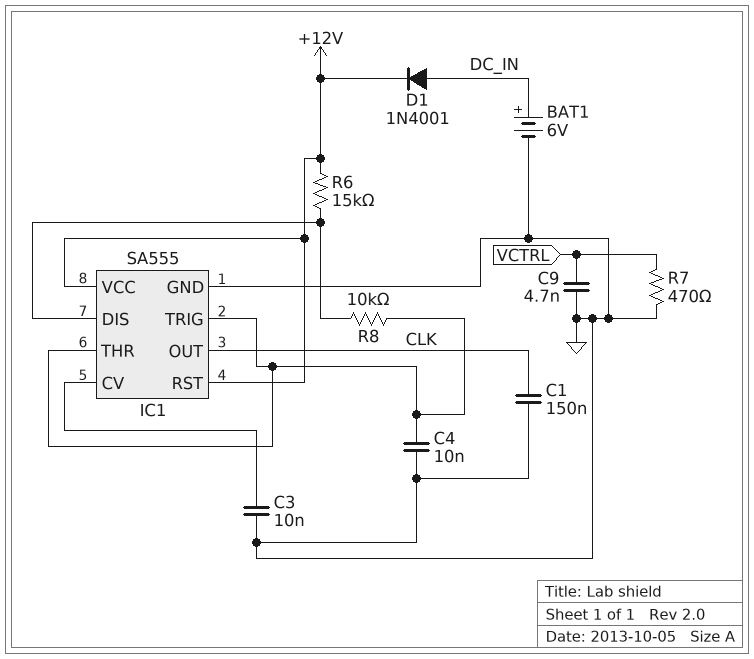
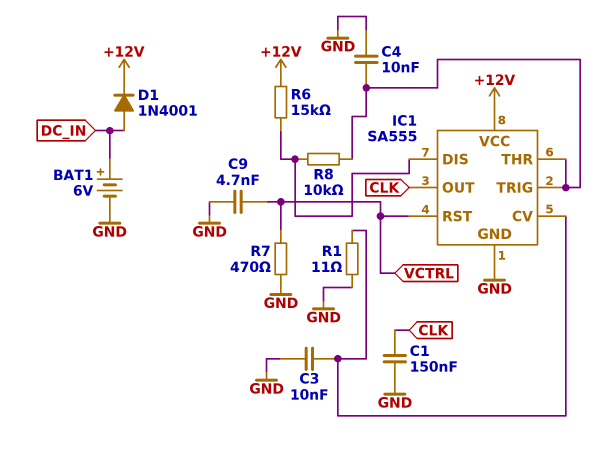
IC1 pin RST: +12V -> VCTRL
R1: none -> 11 (GND, IC1/CV)

